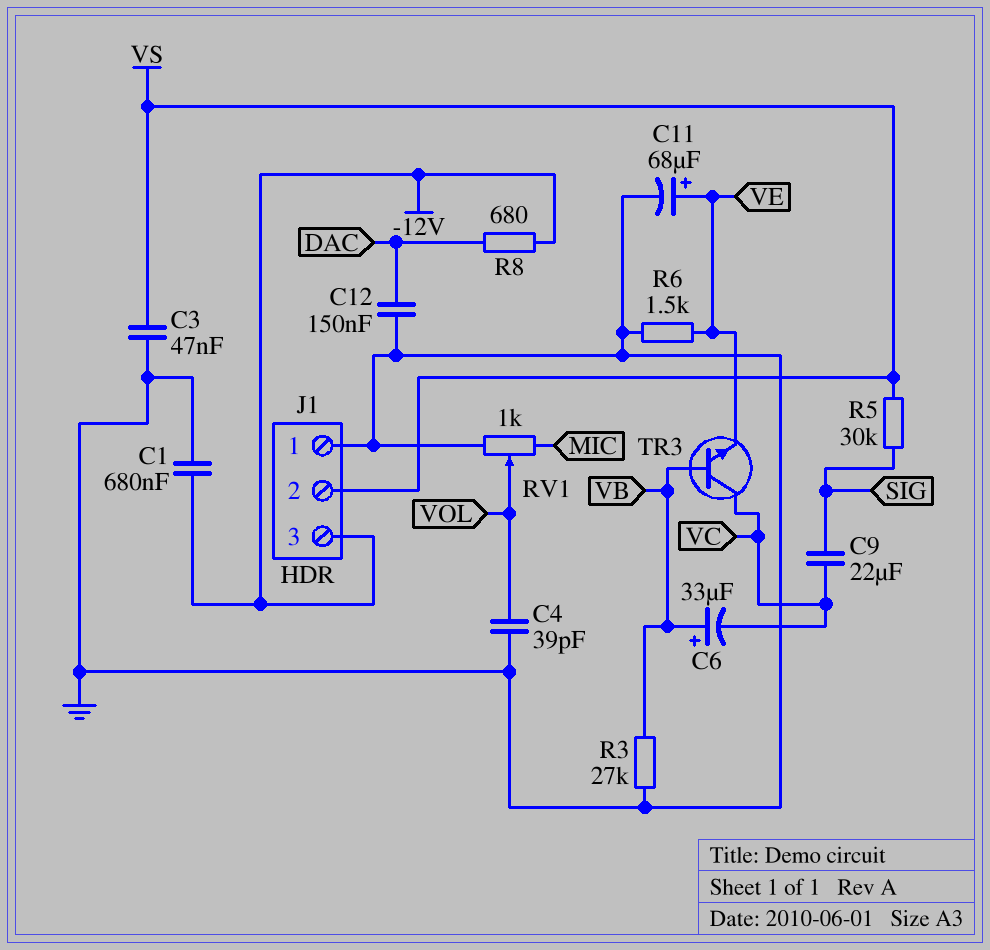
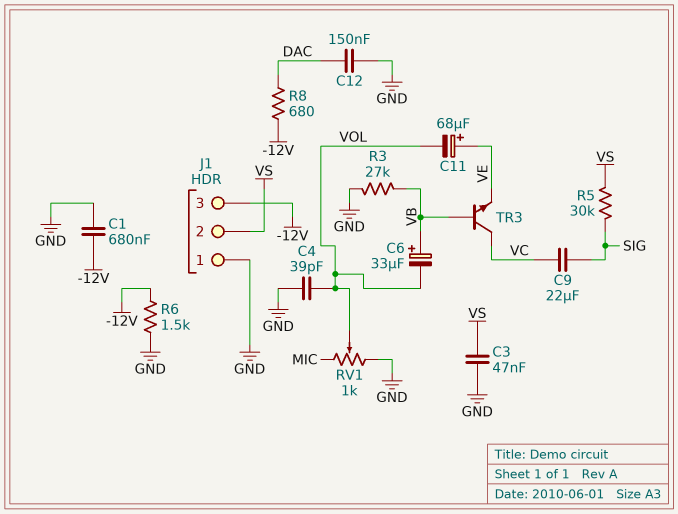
C6: 33uF (plus VB, minus VC) -> 33uF (plus VB, minus VOL)
C11: 68uF (plus VE, minus GND) -> 68uF (plus VE, minus VOL)
R6: 1.5k (GND, VE) -> 1.5k (-12V, GND)

